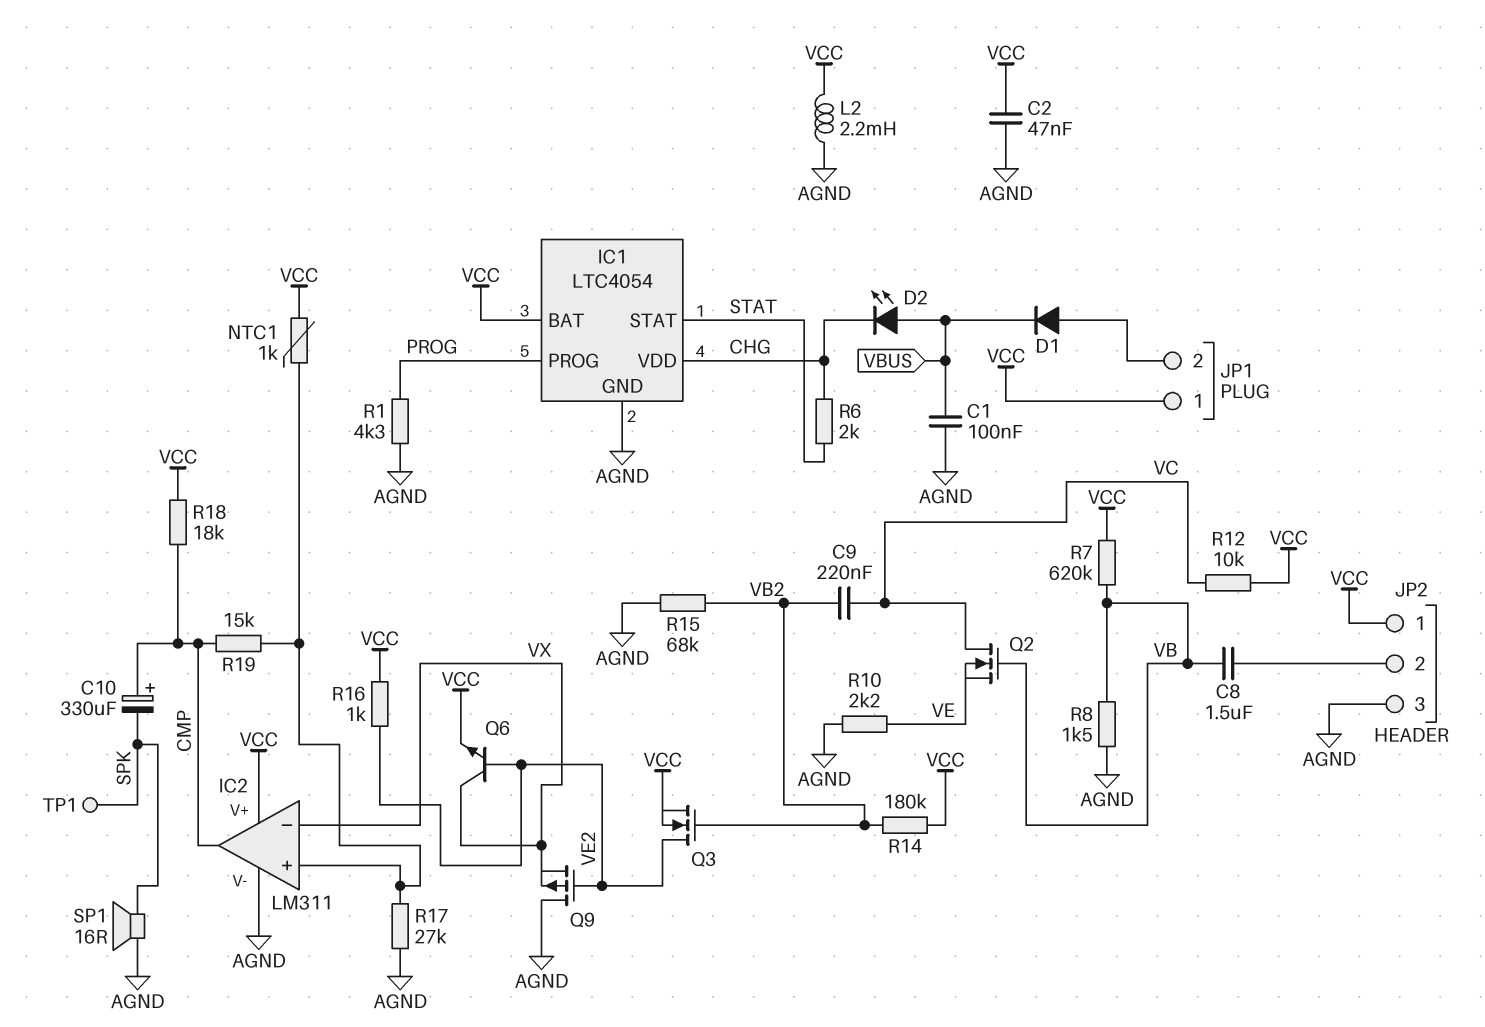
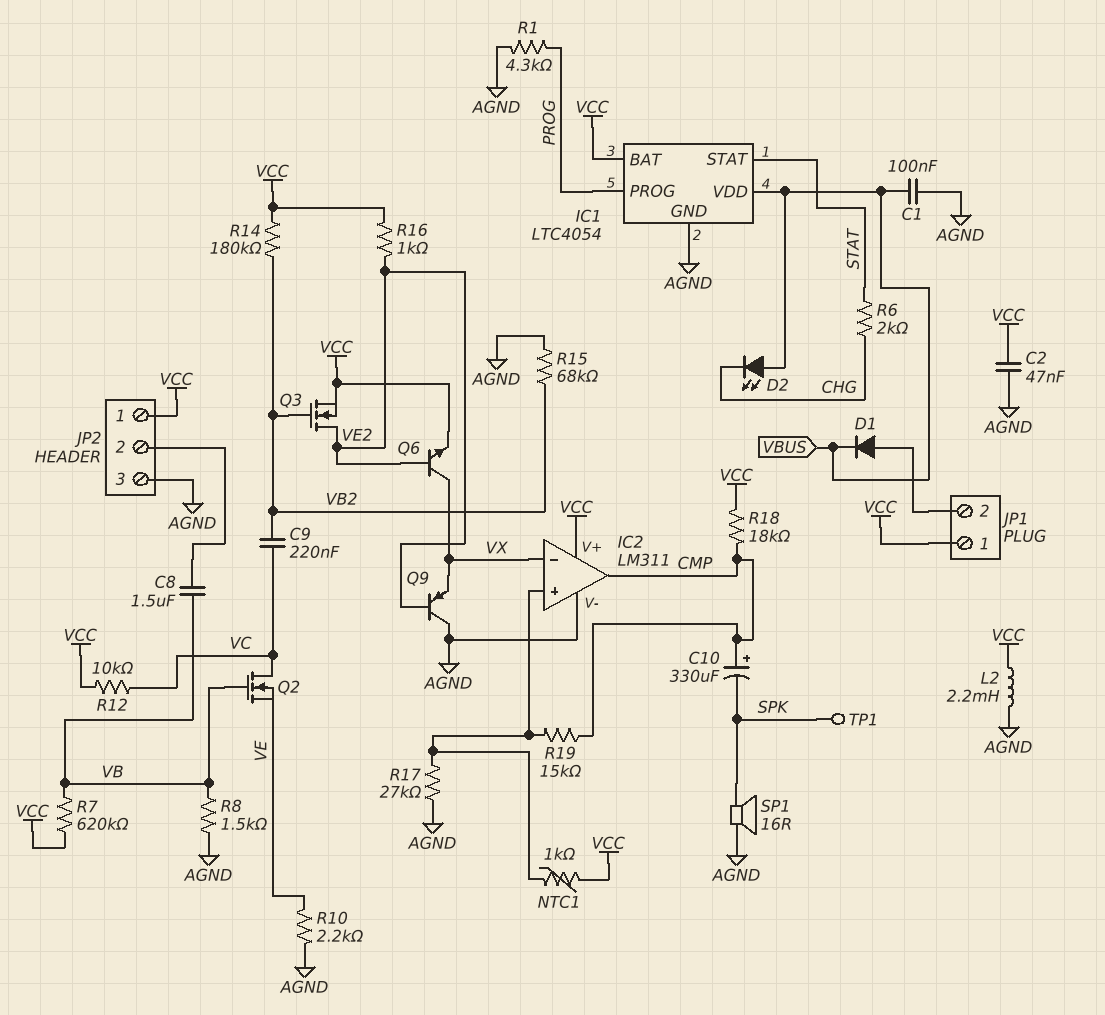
IC1 pin VDD: CHG -> VBUS
Q9: PMOS (G VE2, D AGND, S VX) -> PNP (B VE2, C AGND, E VX)

